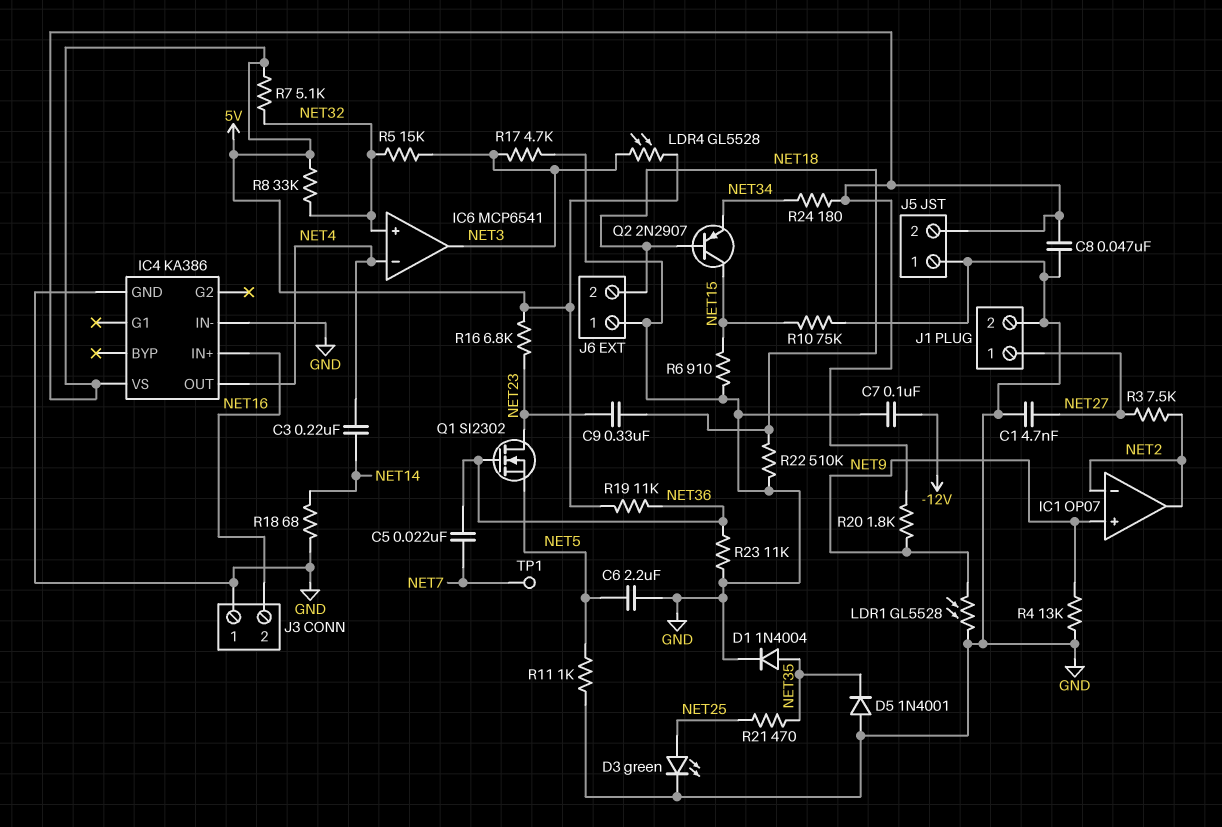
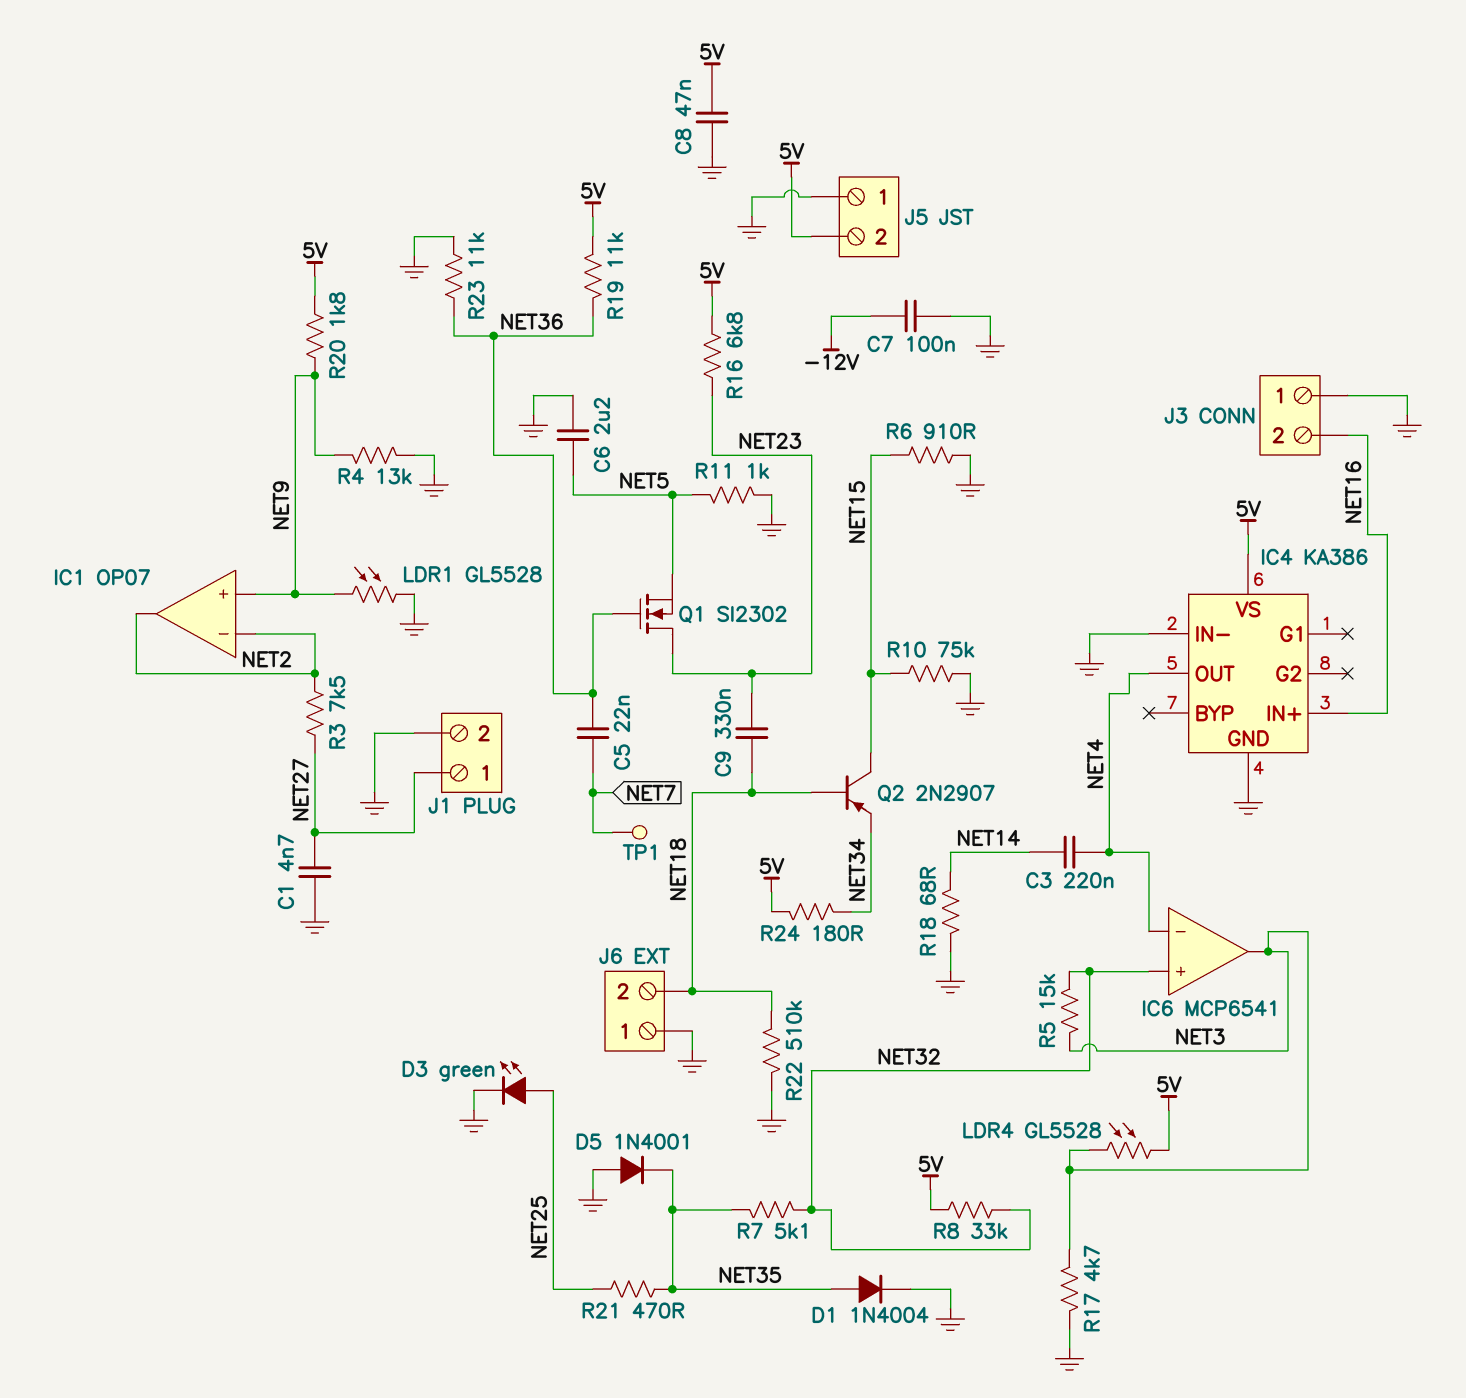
R7: 5.1k (5V, NET32) -> 5.1k (NET32, NET35)

